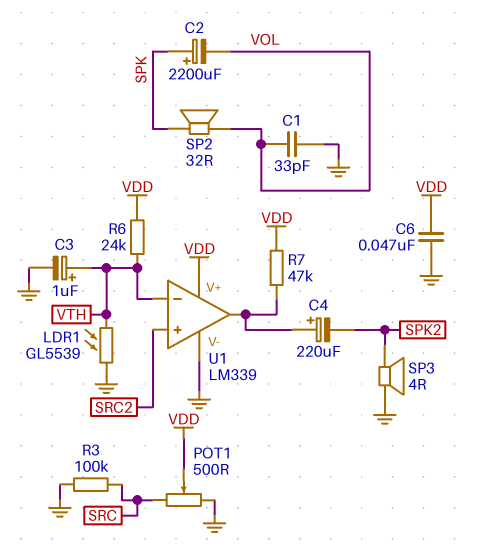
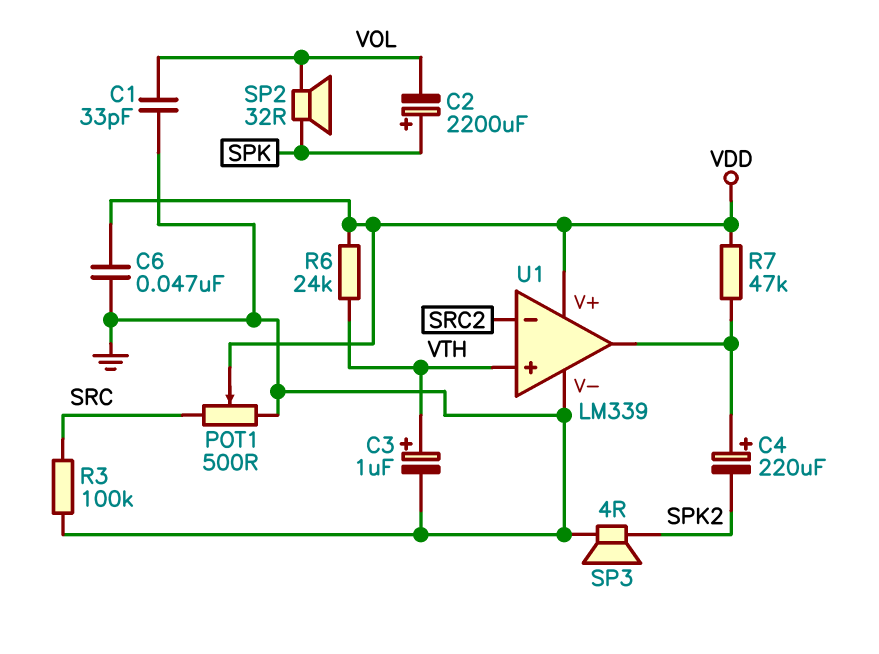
LDR1: GL5539 (GND, VTH) -> none
U1 pin in+: SRC2 -> VTH
U1 pin in-: VTH -> SRC2

